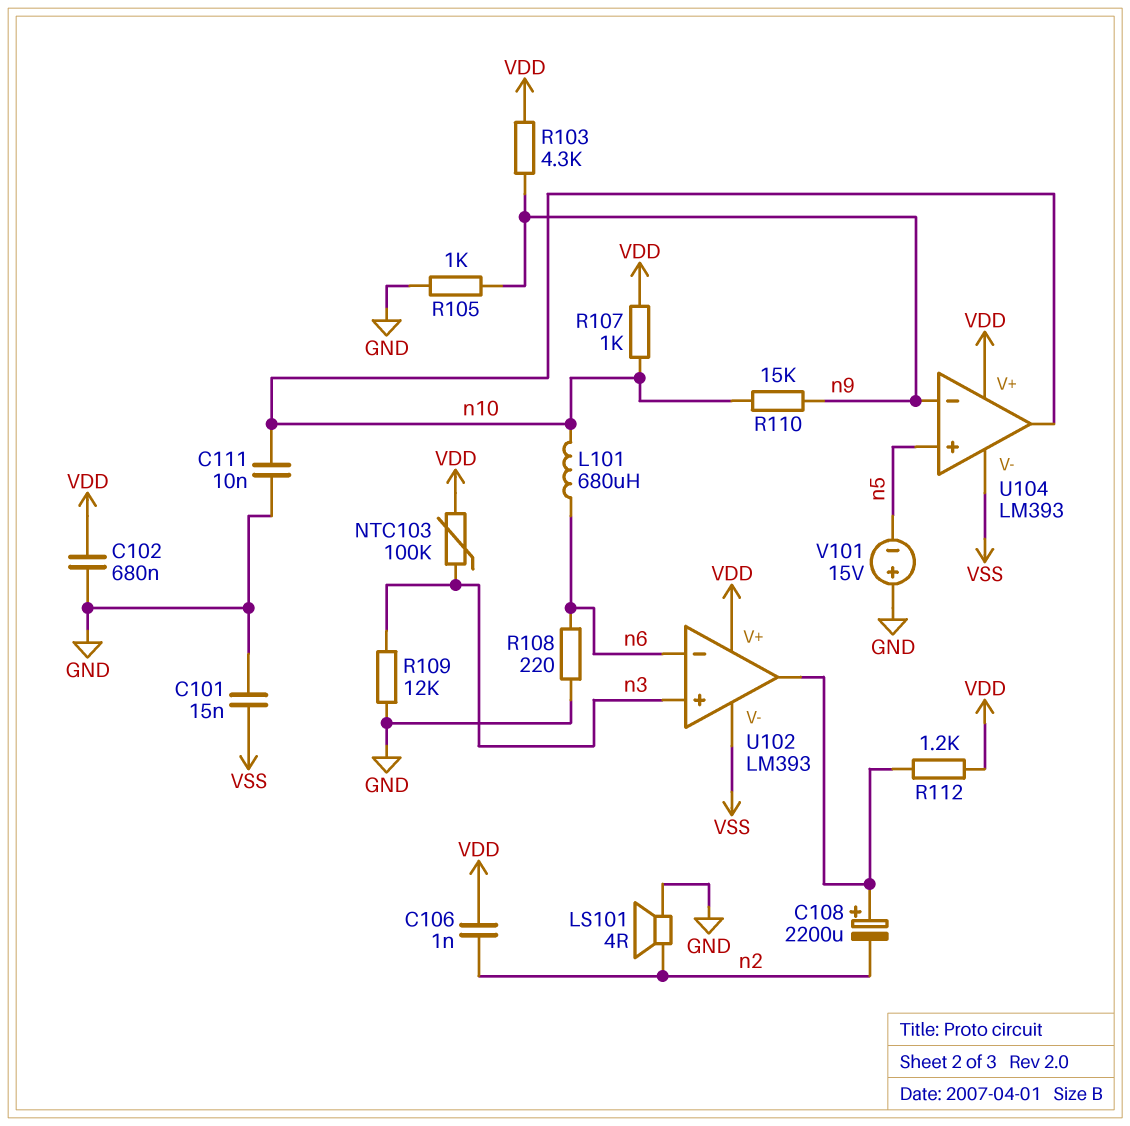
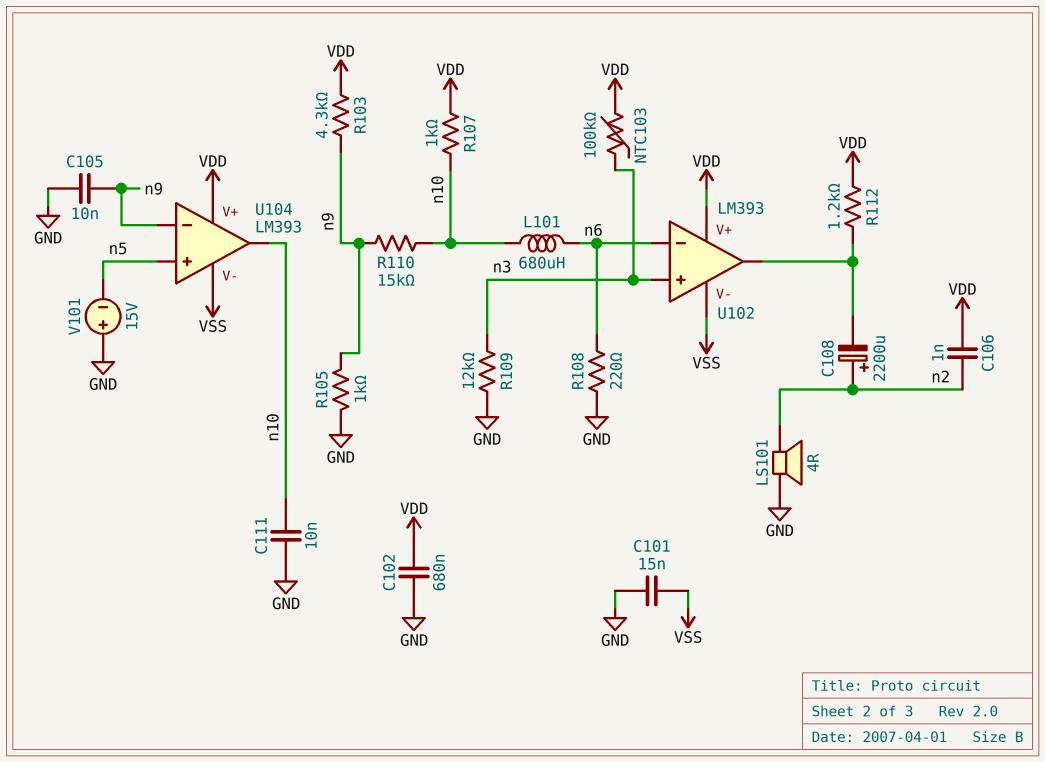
C105: none -> 10nF (GND, n9)
C108: 2200uF (plus U102/out, minus n2) -> 2200uF (plus n2, minus U102/out)

